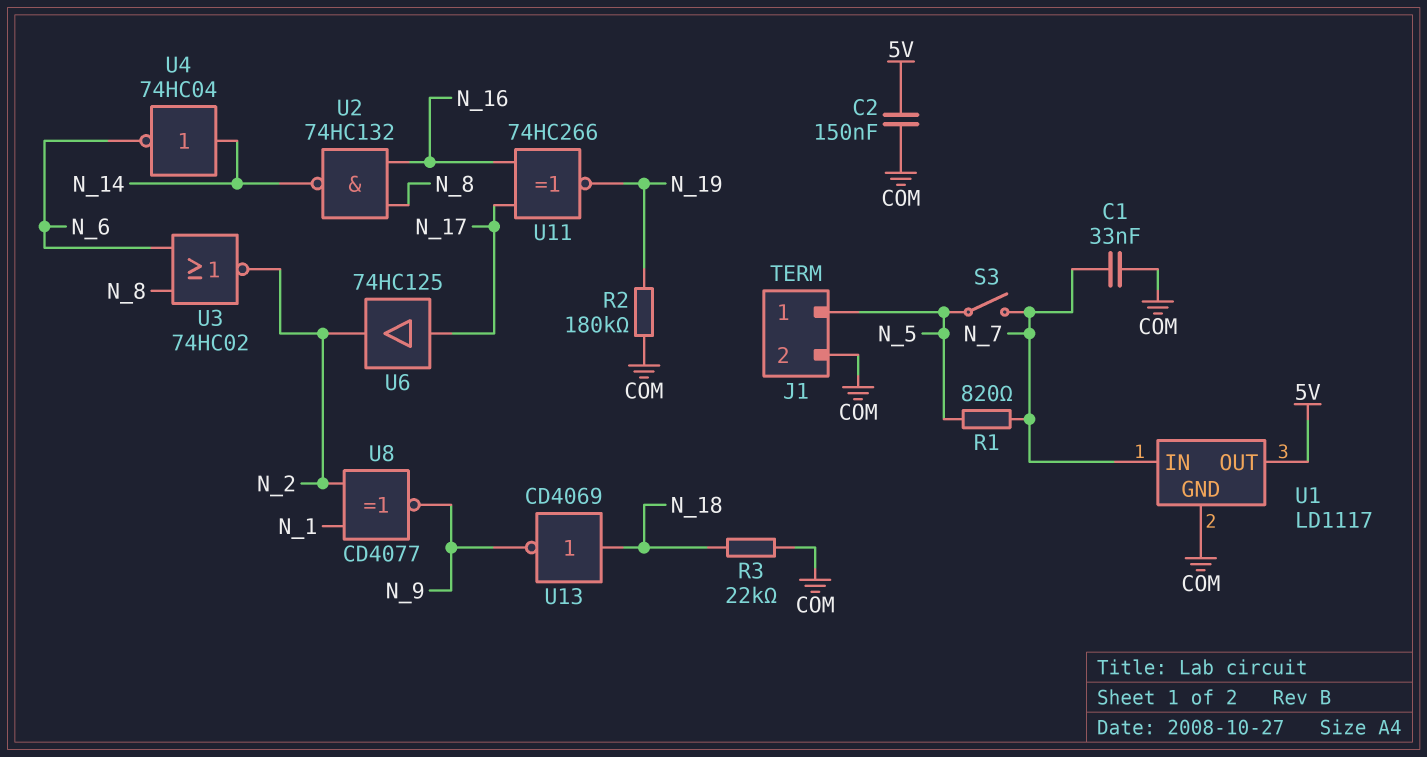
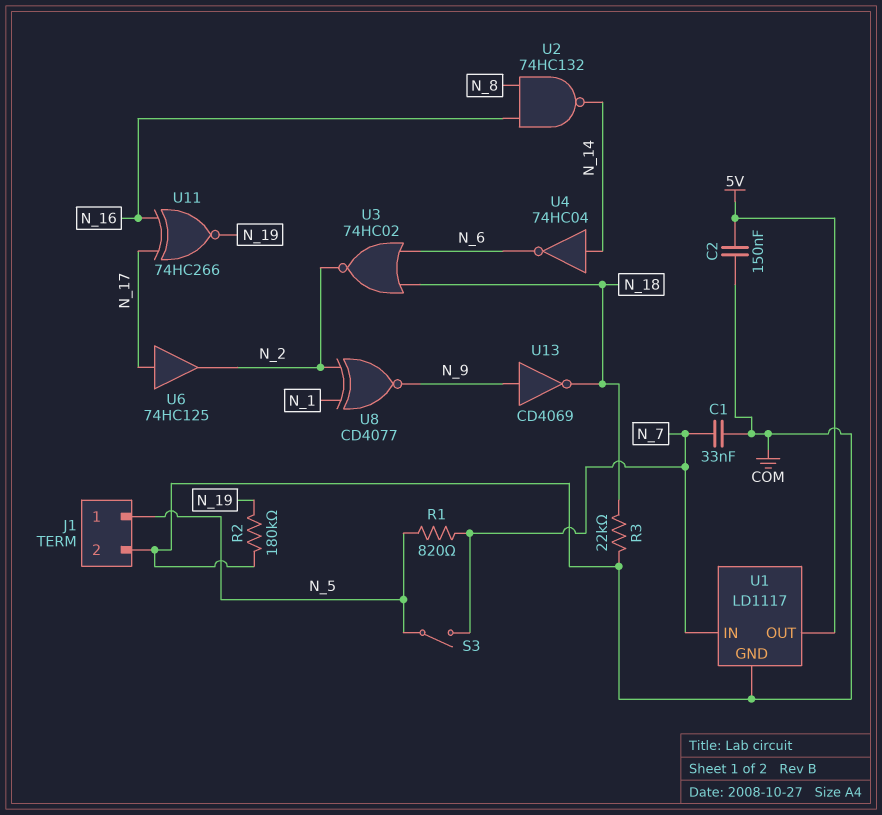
U3: NOR 74HC02 (in N_6, in N_8, out N_2) -> NOR 74HC02 (in N_6, in N_18, out N_2)
U13: NOT CD4069 (in N_18, out N_9) -> NOT CD4069 (in N_9, out N_18)

